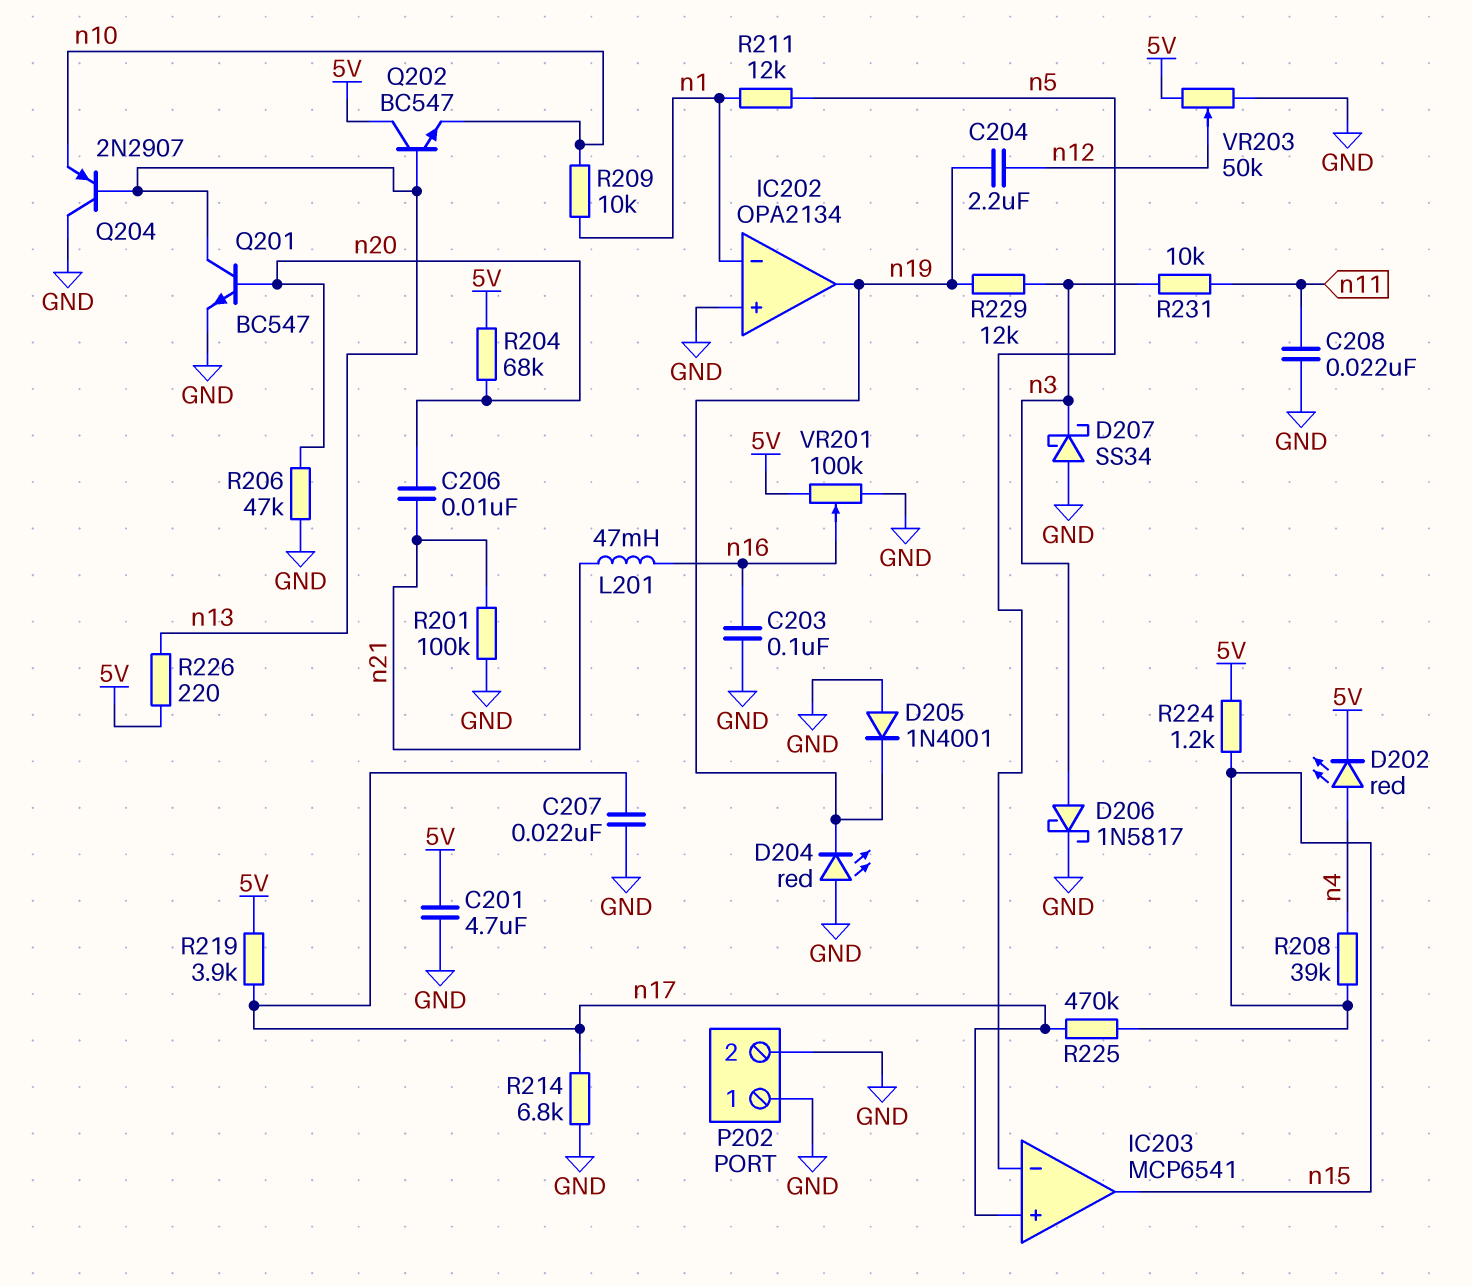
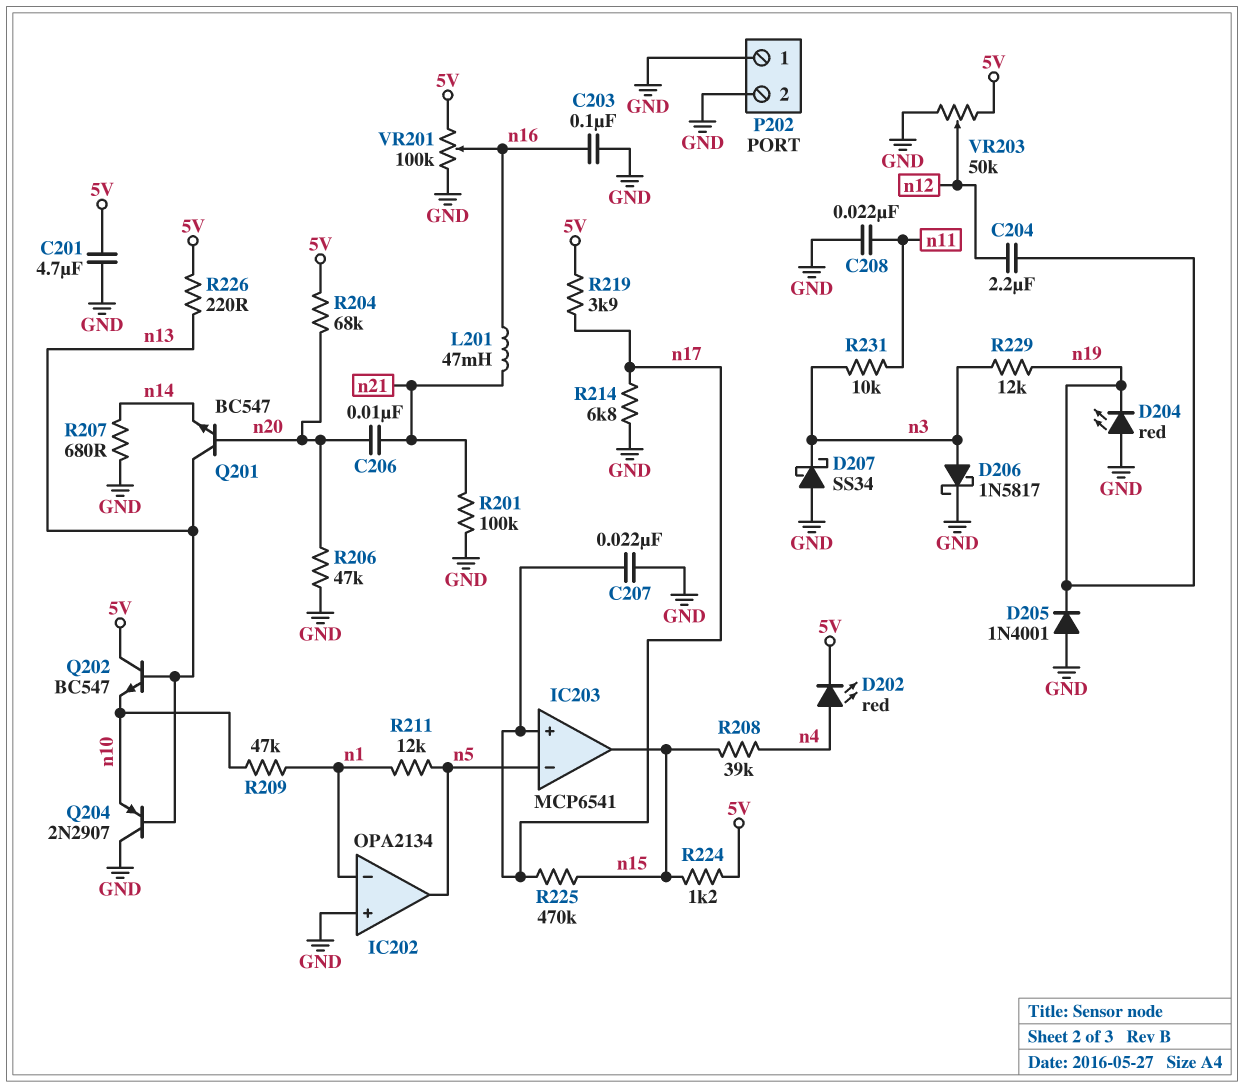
IC202 pin out: n19 -> n5
Q201: NPN BC547 (B n20, C n13, E GND) -> NPN BC547 (B n20, C n13, E n14)
R207: none -> 680 (GND, n14)
R209: 10k (n1, n10) -> 47k (n1, n10)

